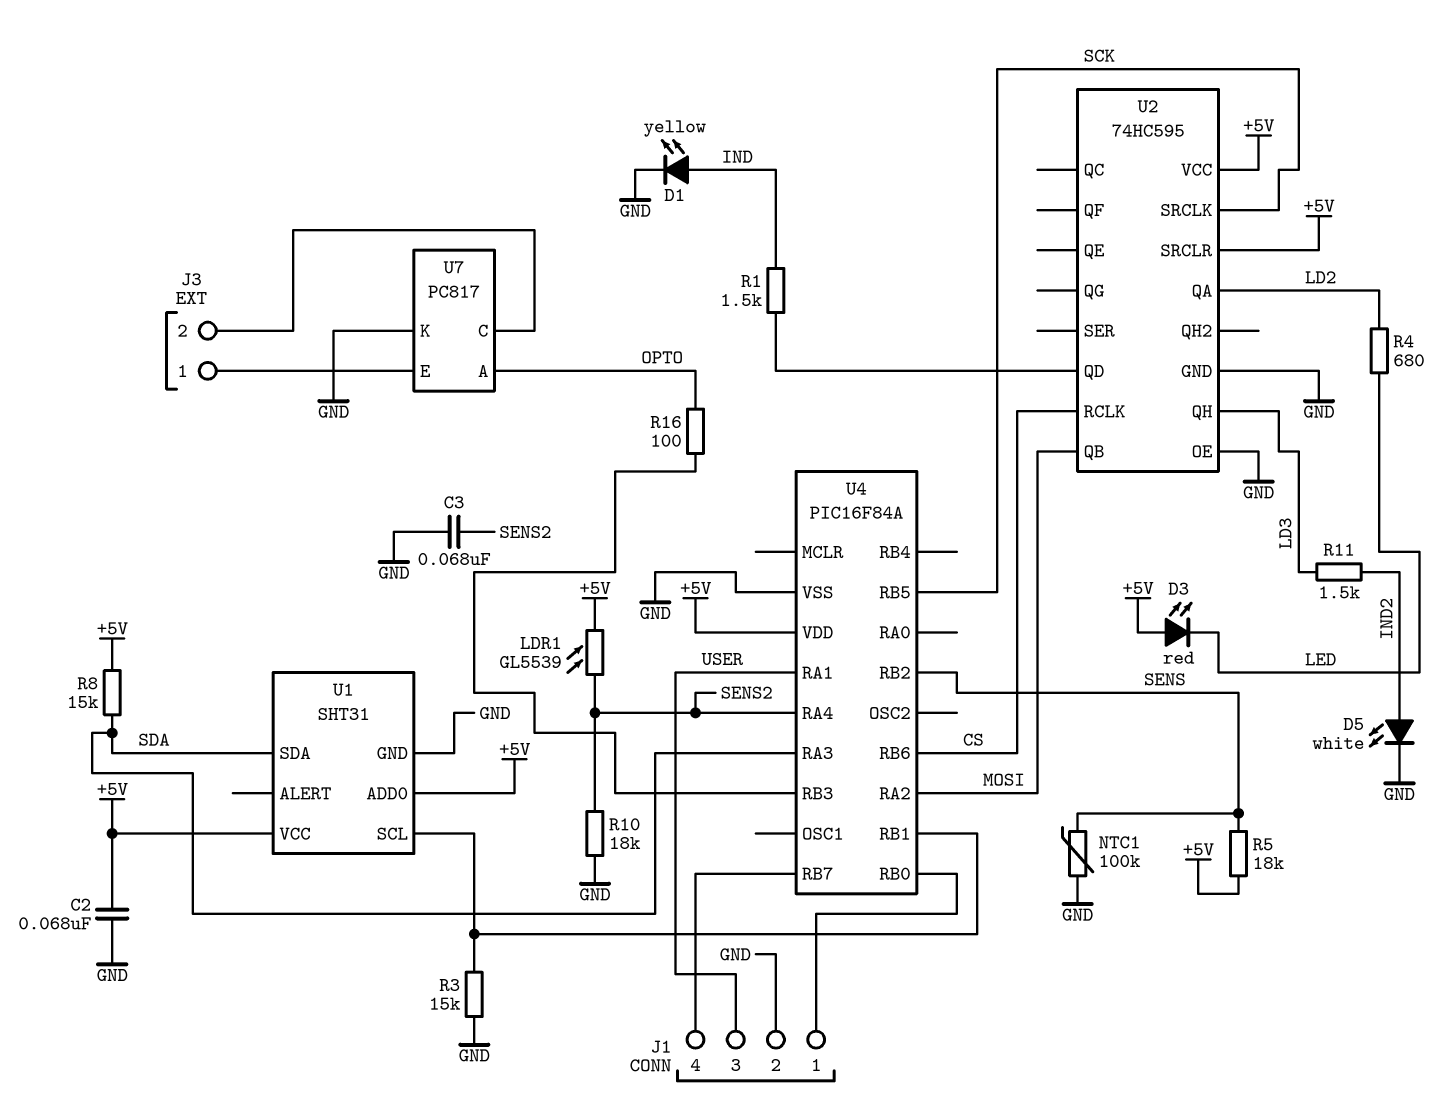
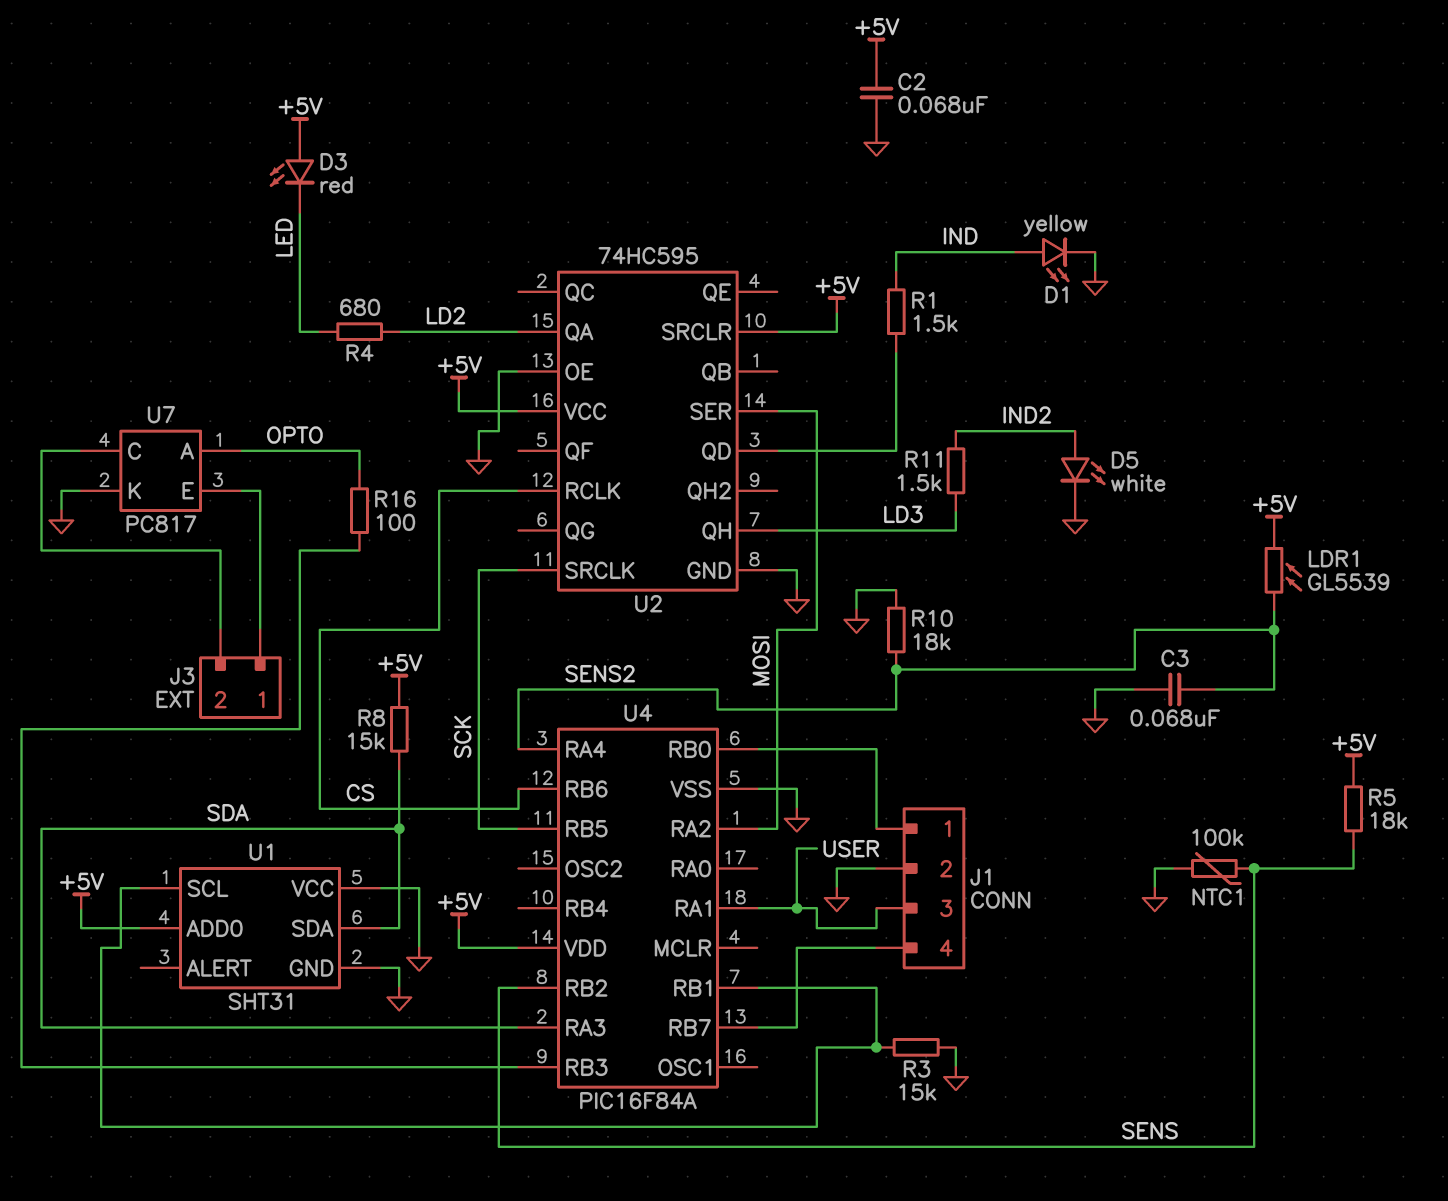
U1 pin VCC: +5V -> GND
U2 pin QB: MOSI -> none
U2 pin SER: none -> MOSI

